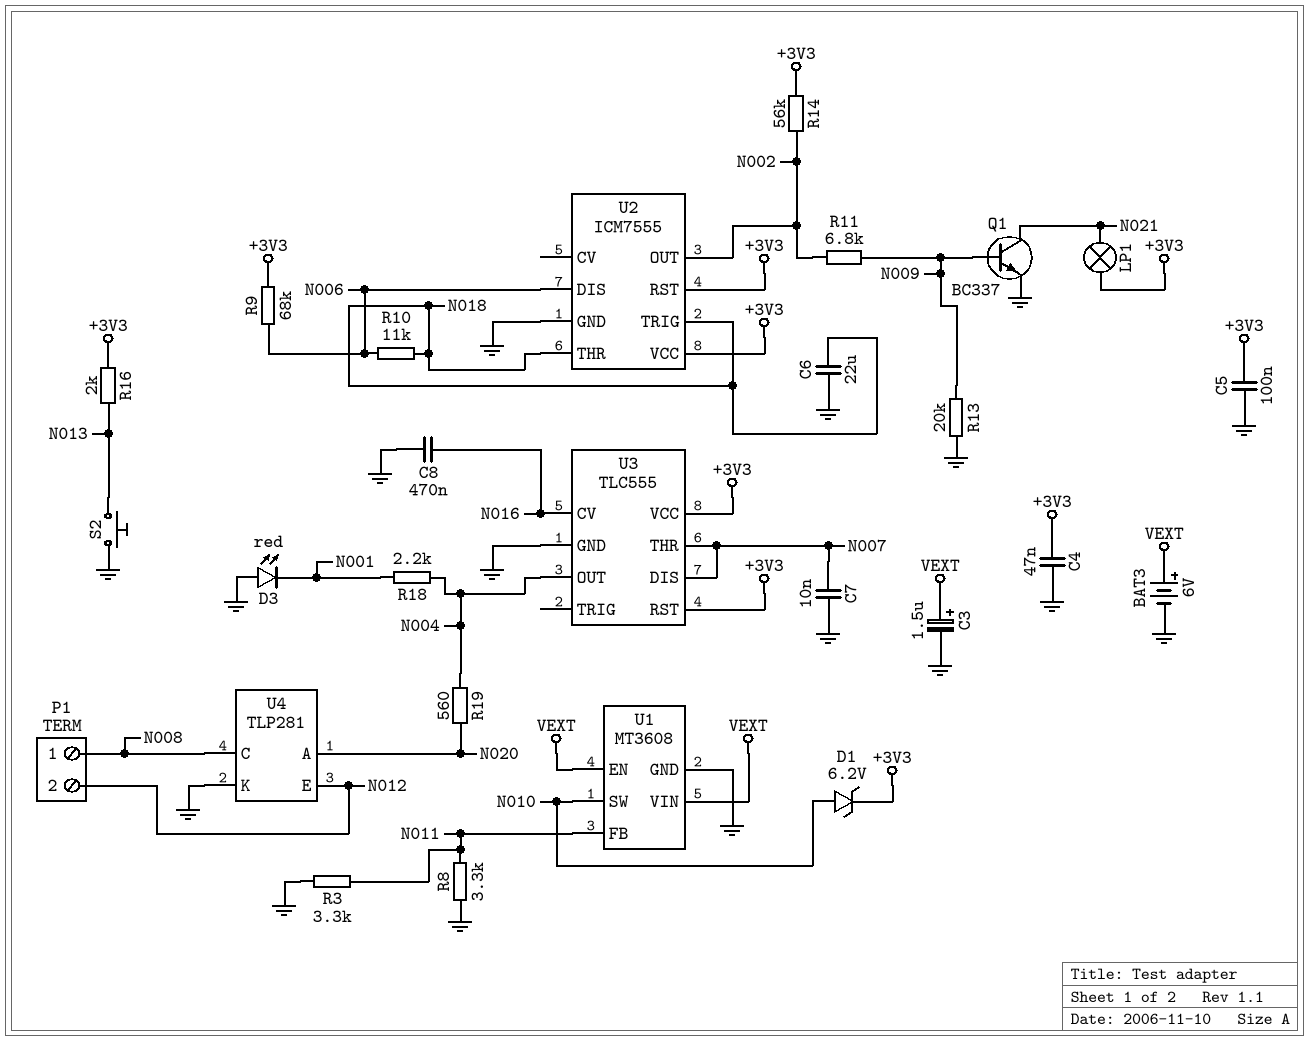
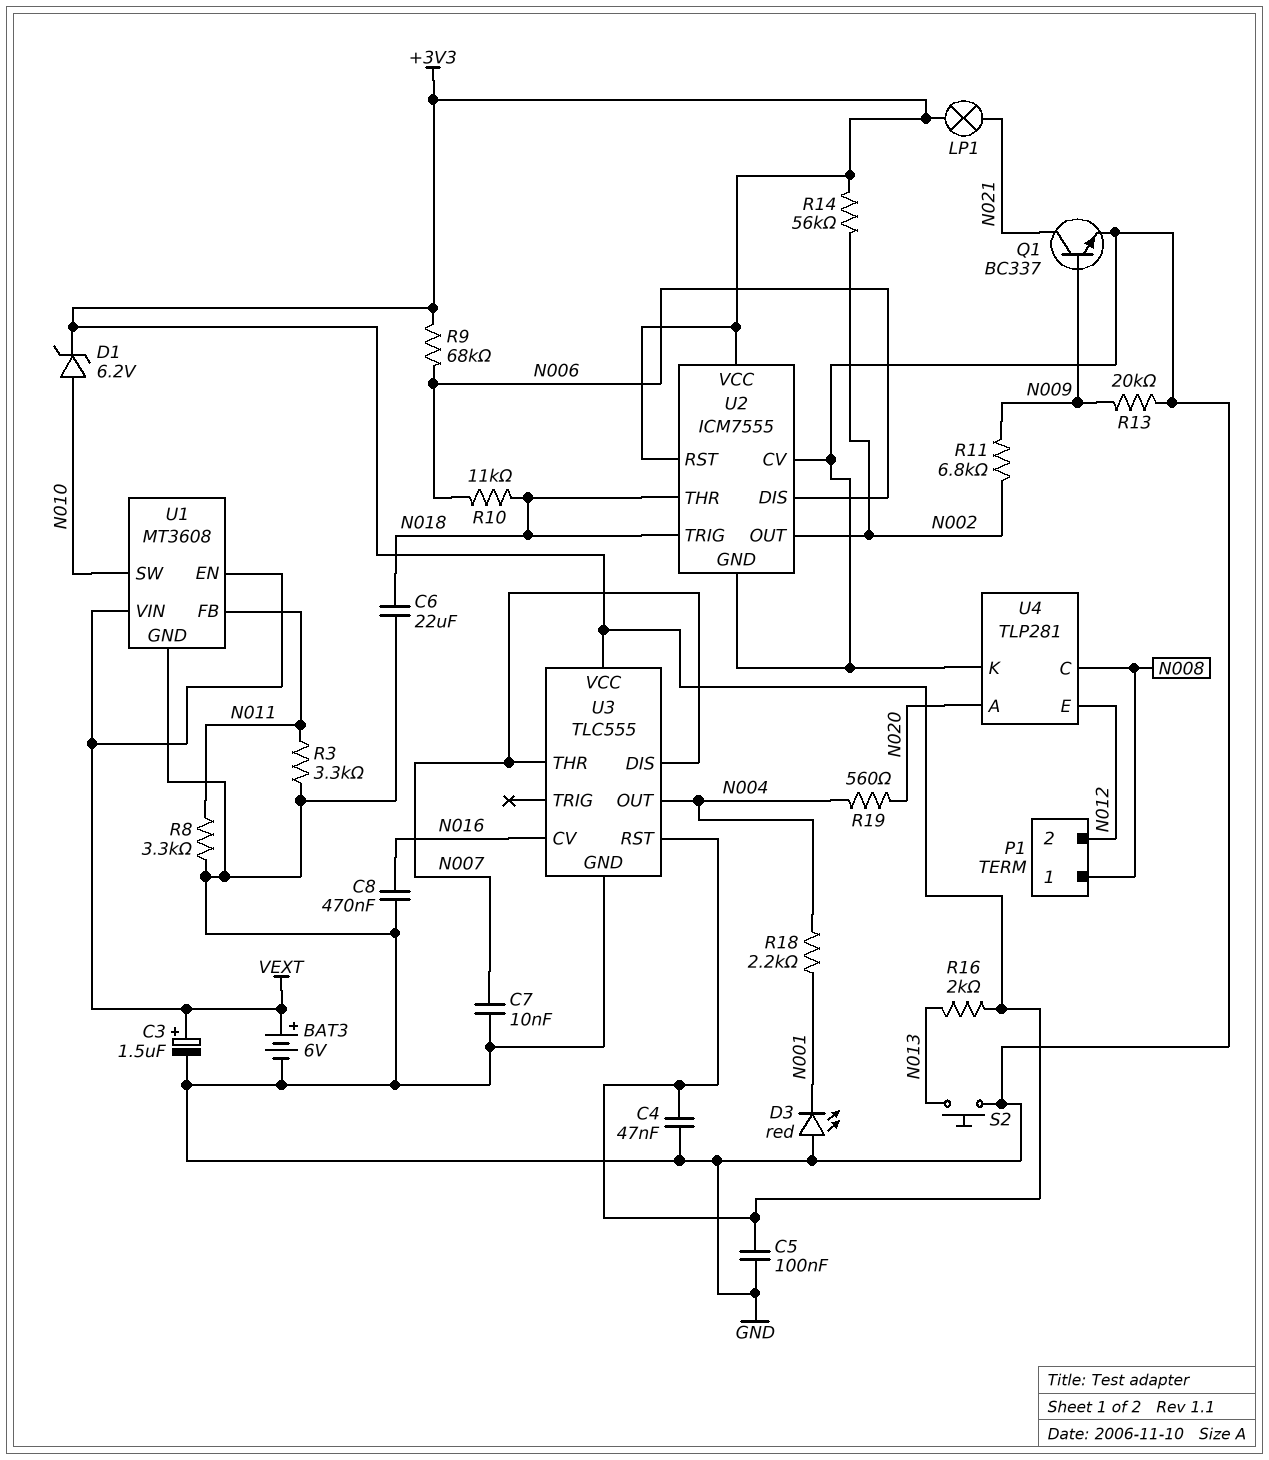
U2 pin CV: none -> GND

